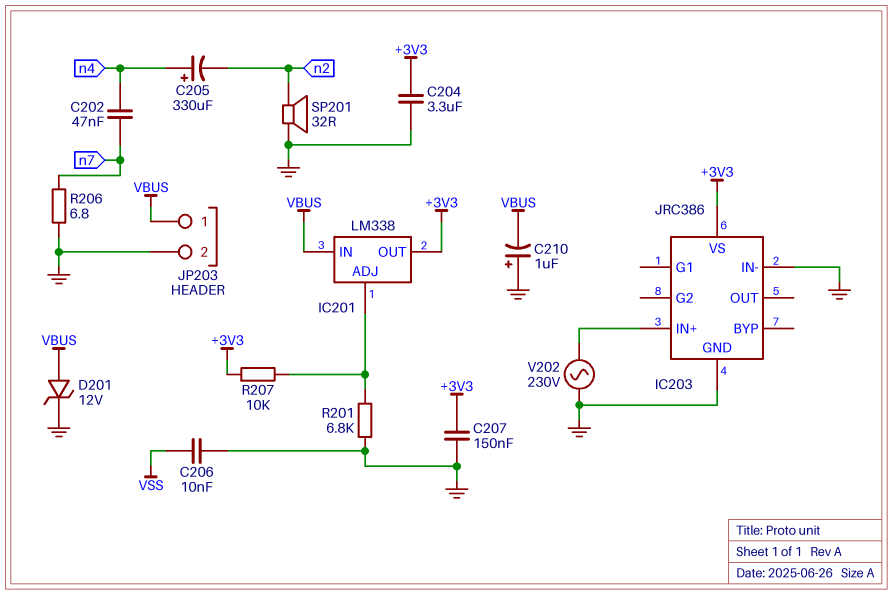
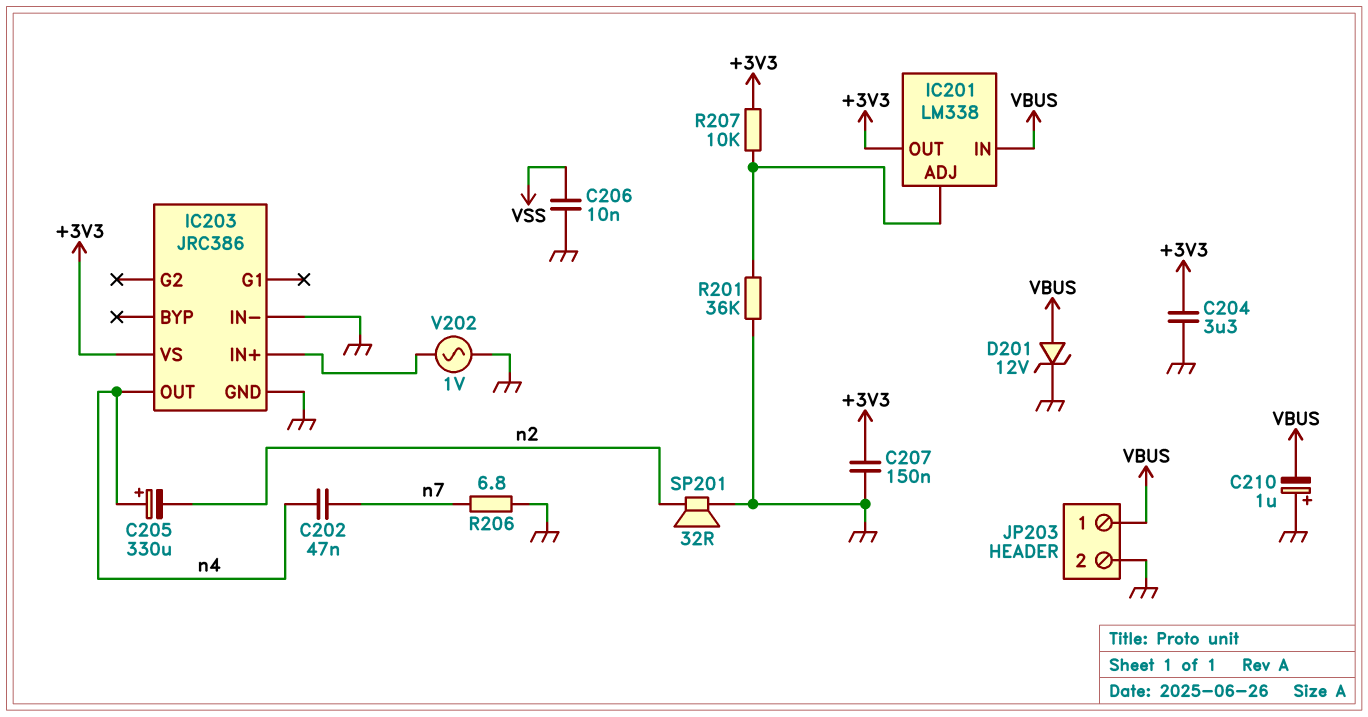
IC203 pin OUT: none -> n4
R201: 6.8k (GND, IC201/ADJ) -> 36k (GND, IC201/ADJ)
V202: AC 230V (GND, IC203/IN+) -> AC 1V (GND, IC203/IN+)

